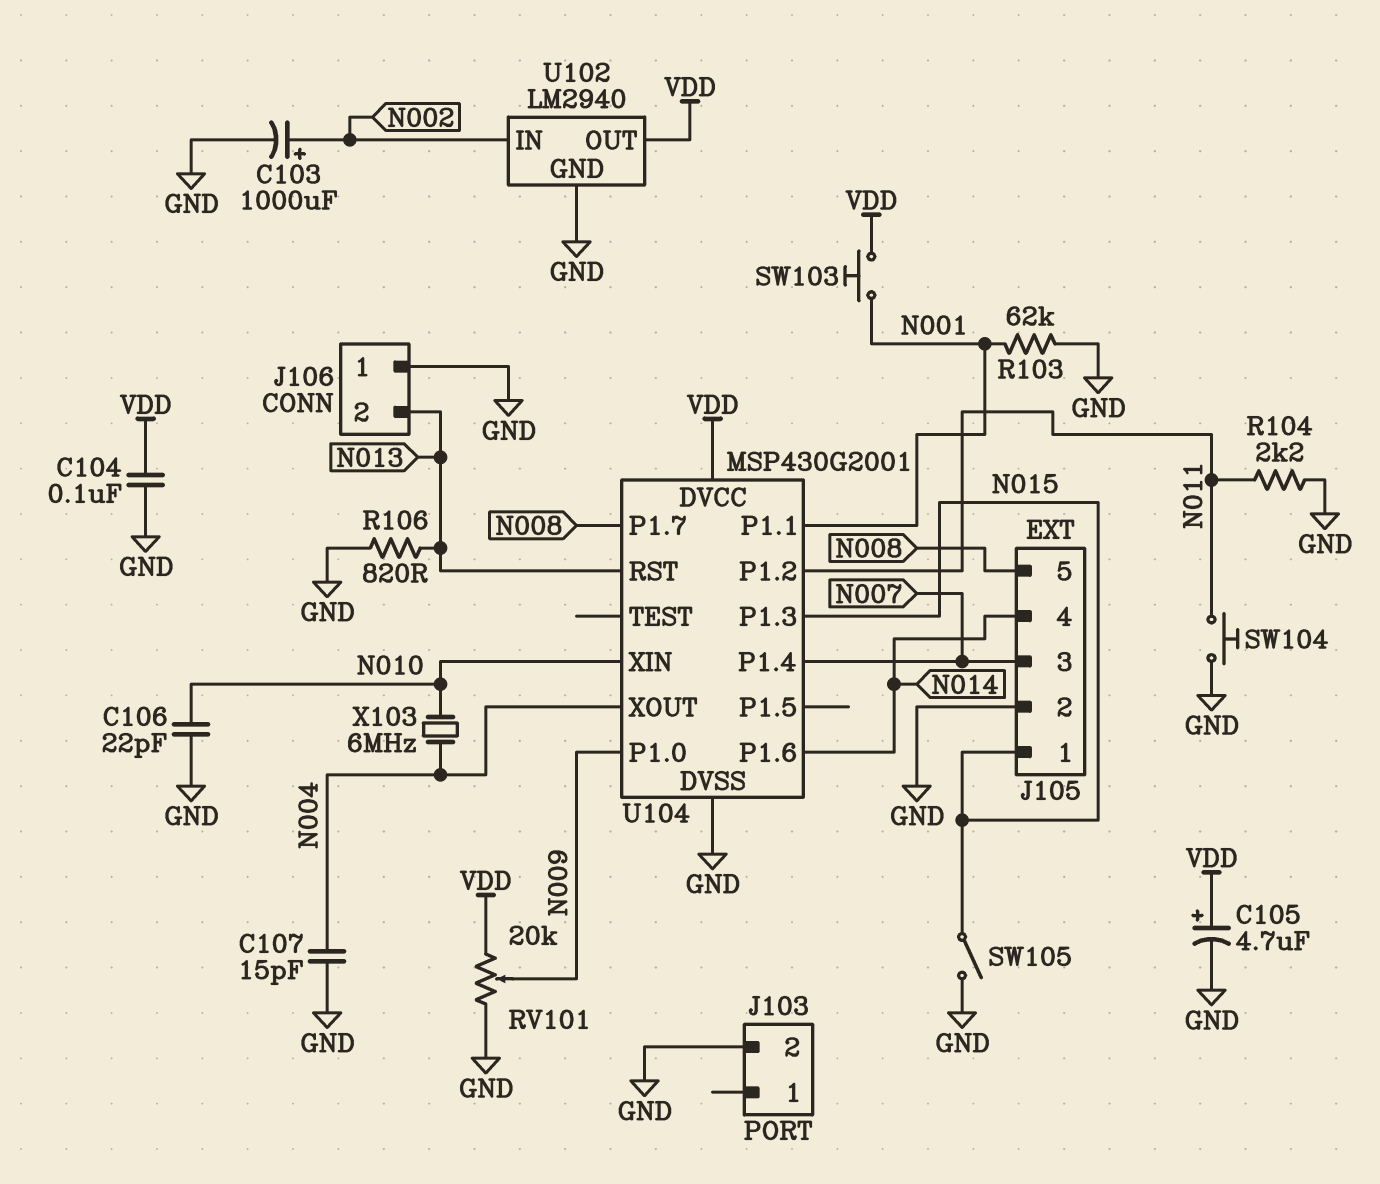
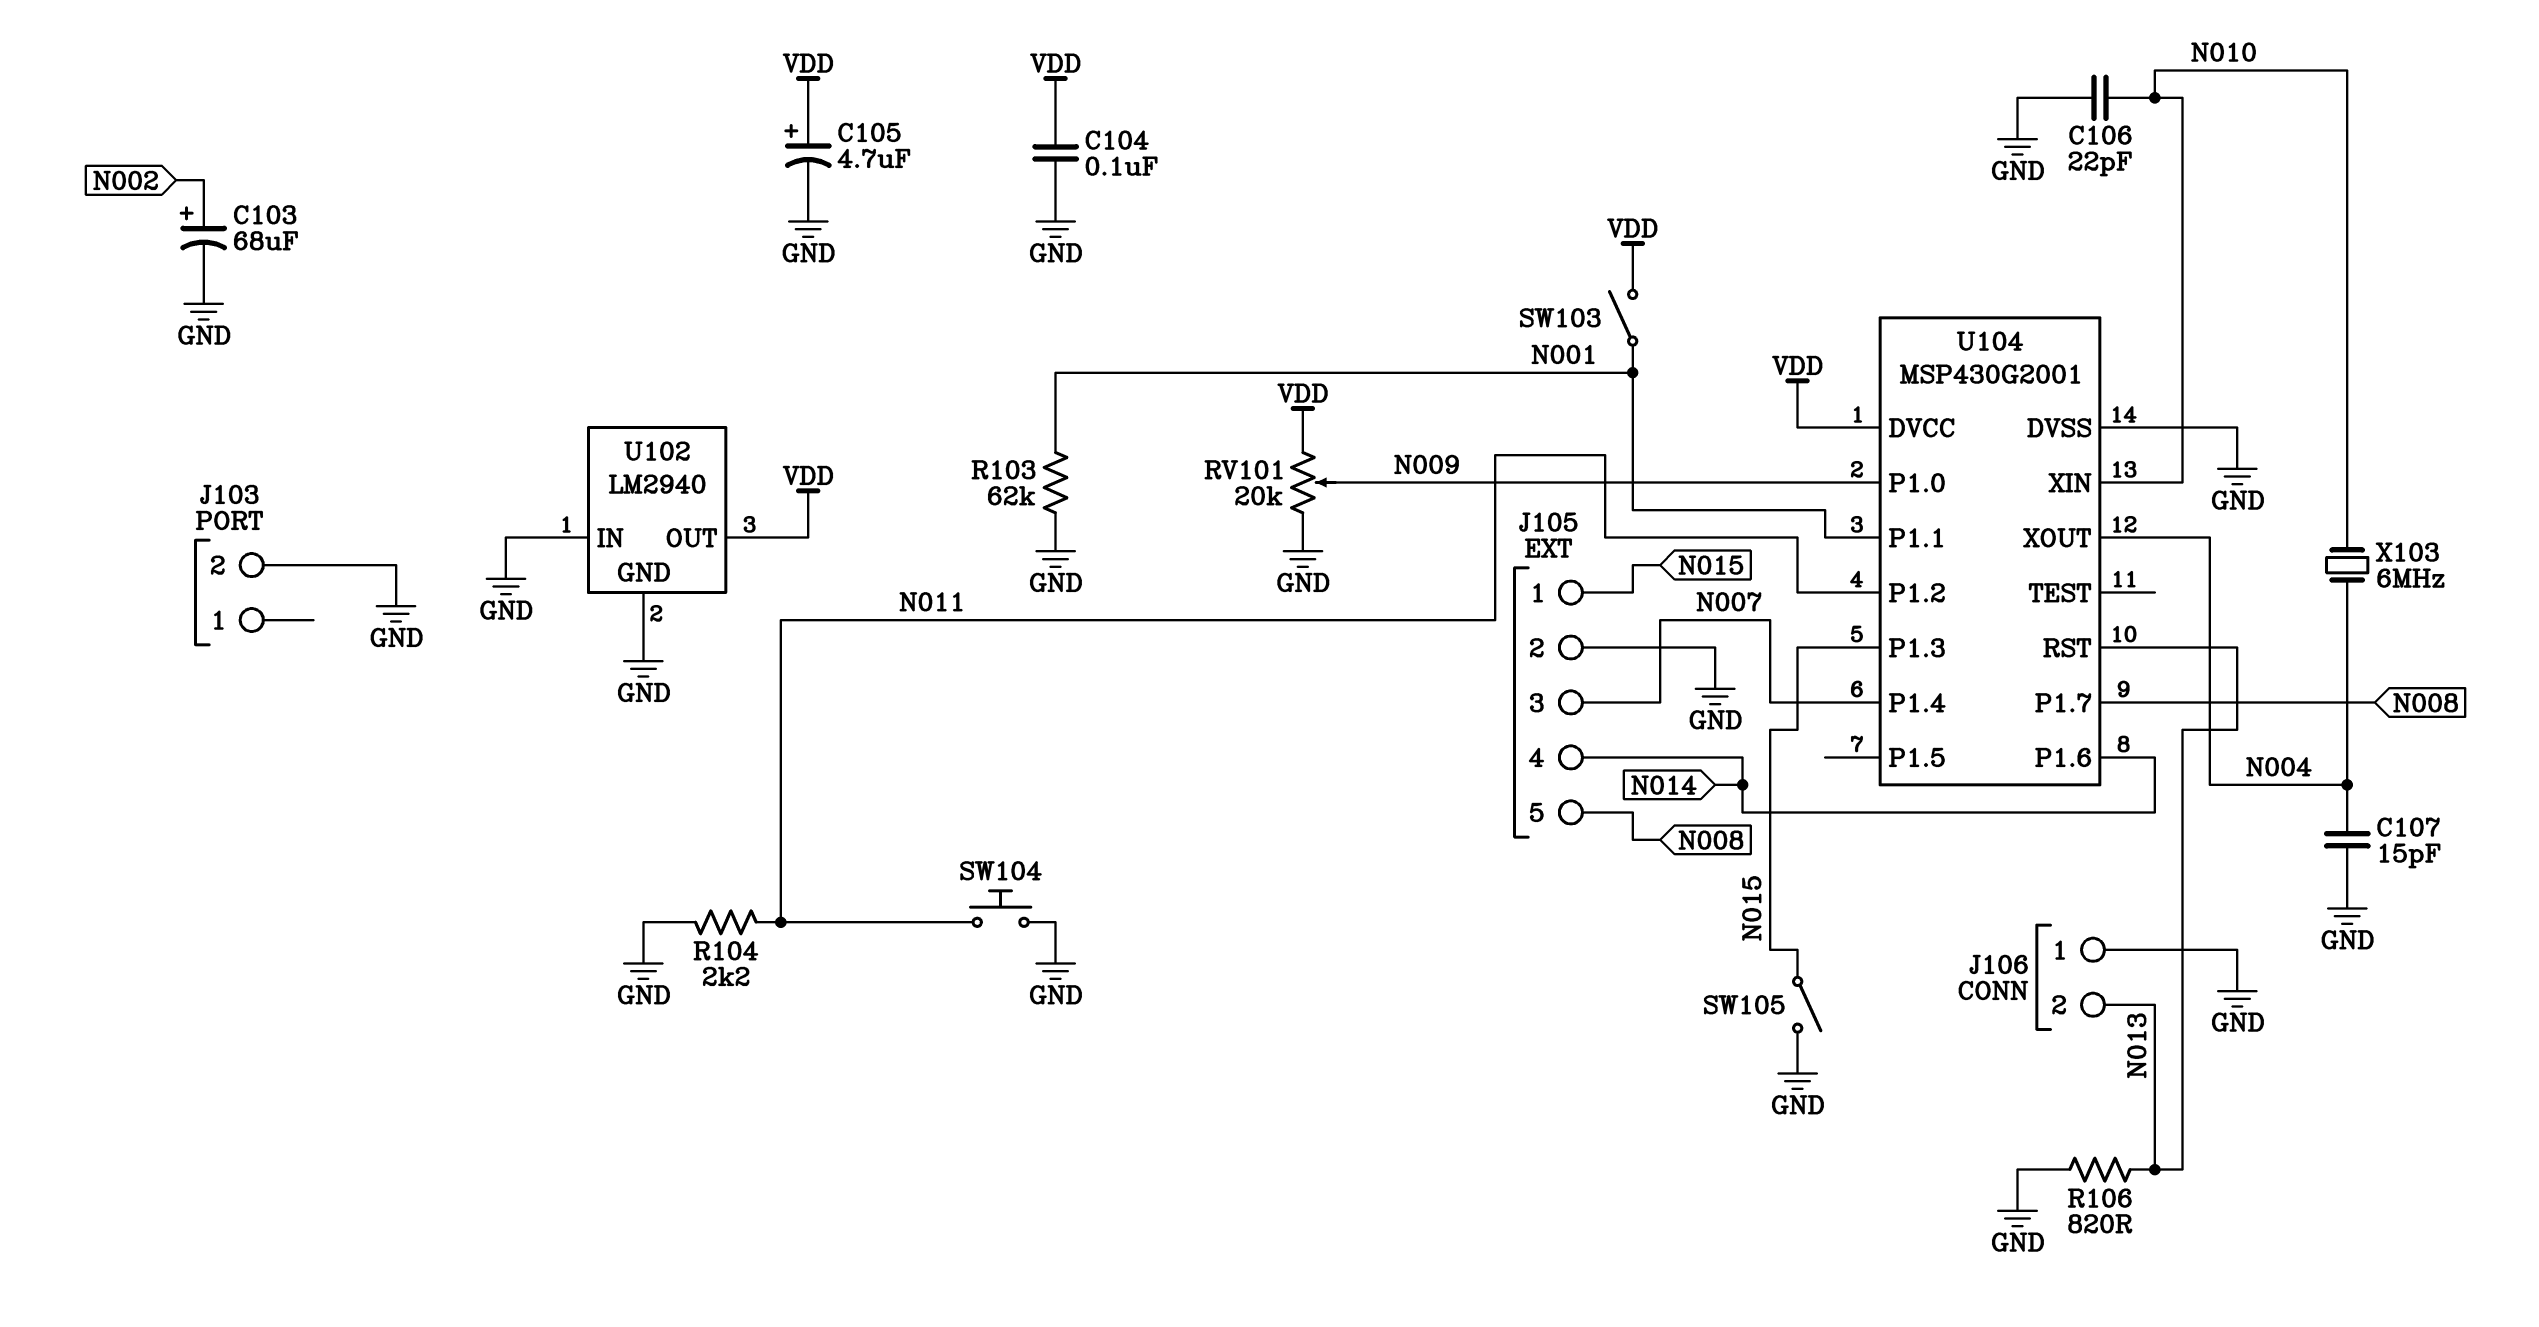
C103: 1000uF (plus N002, minus GND) -> 68uF (plus N002, minus GND)
SW103: button (N001, VDD) -> switch (N001, VDD)
U102 pin IN: N002 -> GND

